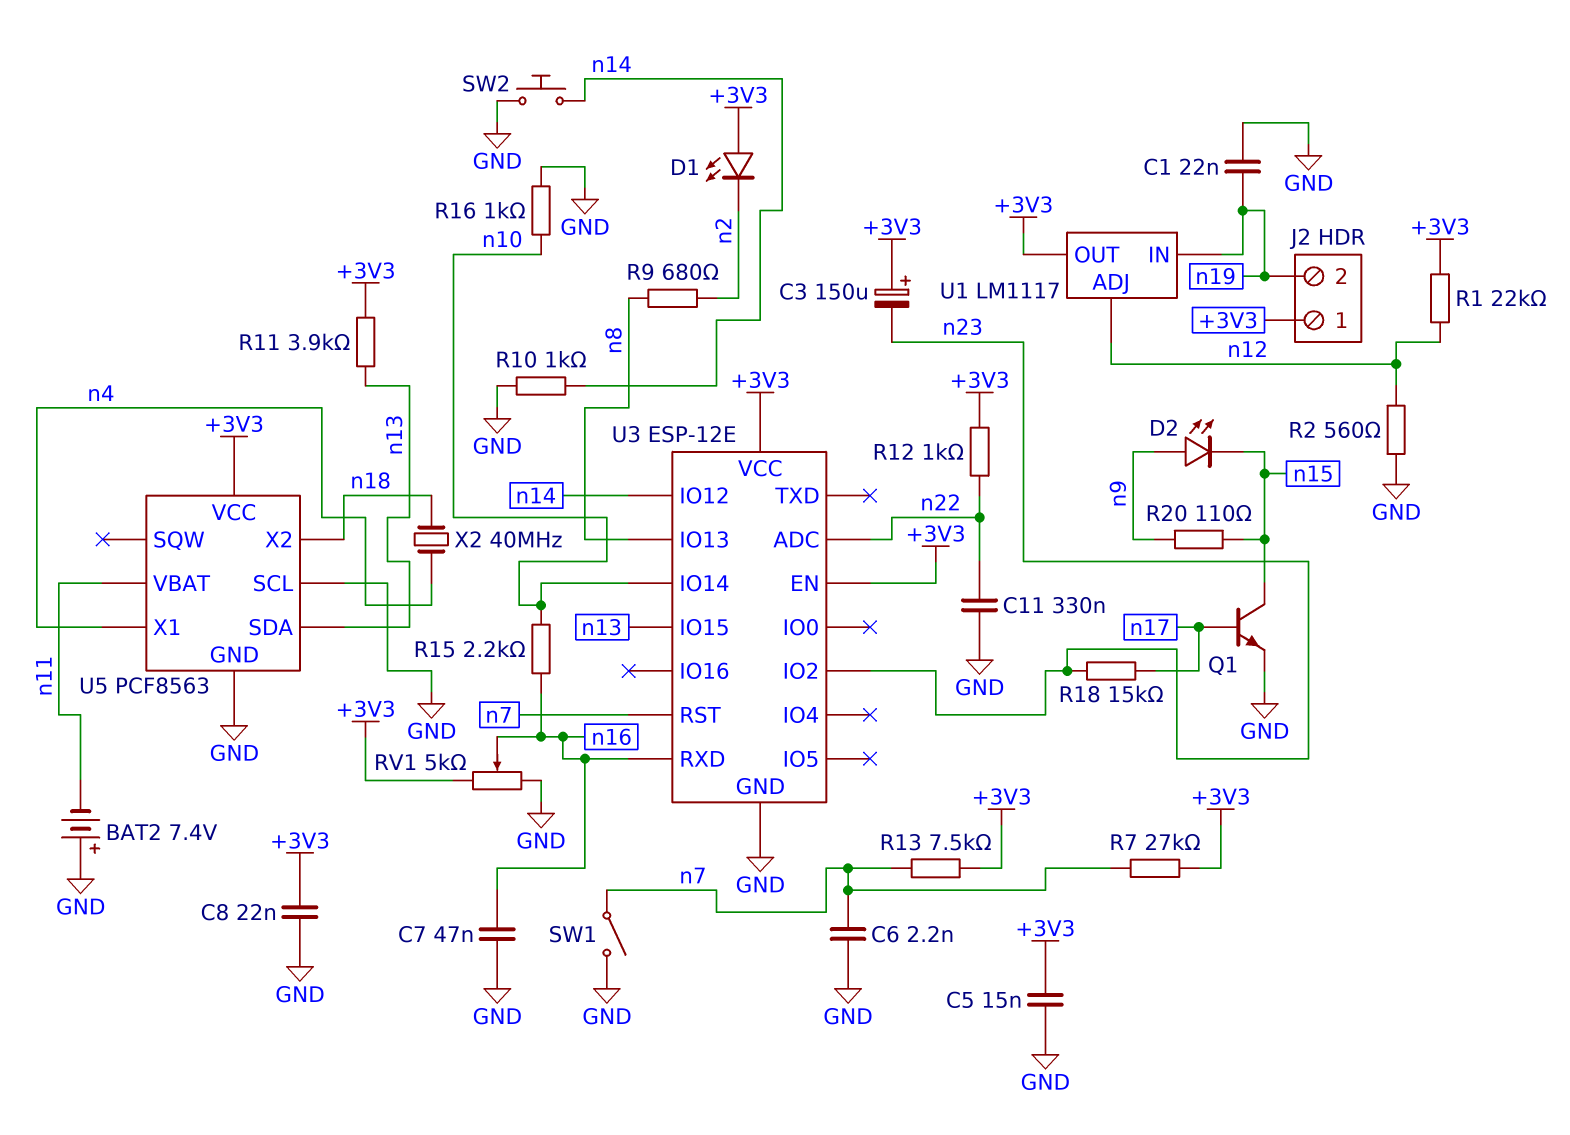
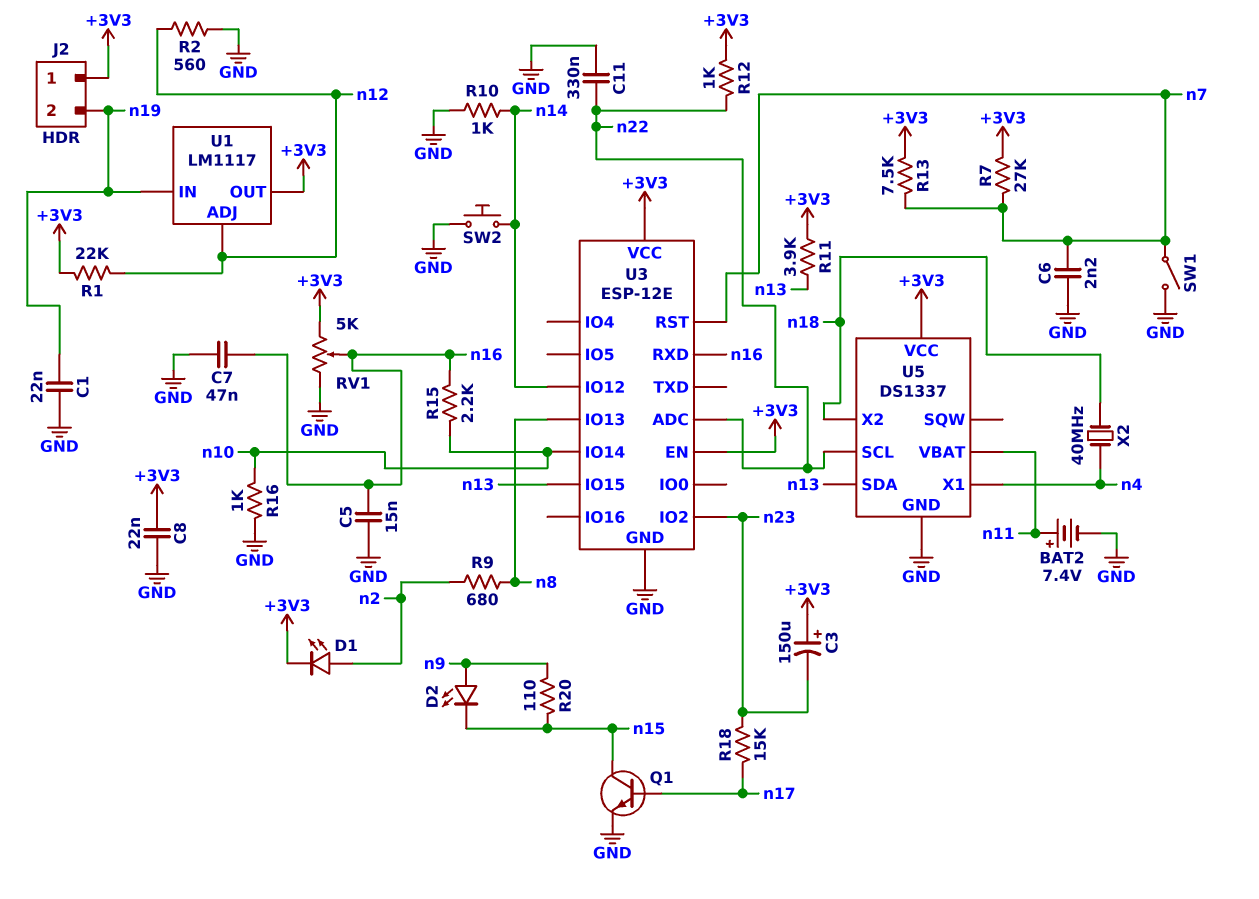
BAT2: 7.4V (plus GND, minus n11) -> 7.4V (plus n11, minus GND)
C5: 15nF (+3V3, GND) -> 15nF (GND, n16)
D1: LED (A +3V3, K n2) -> LED (A n2, K +3V3)
U5: PCF8563 -> DS1337
U5 pin SCL: GND -> n22

